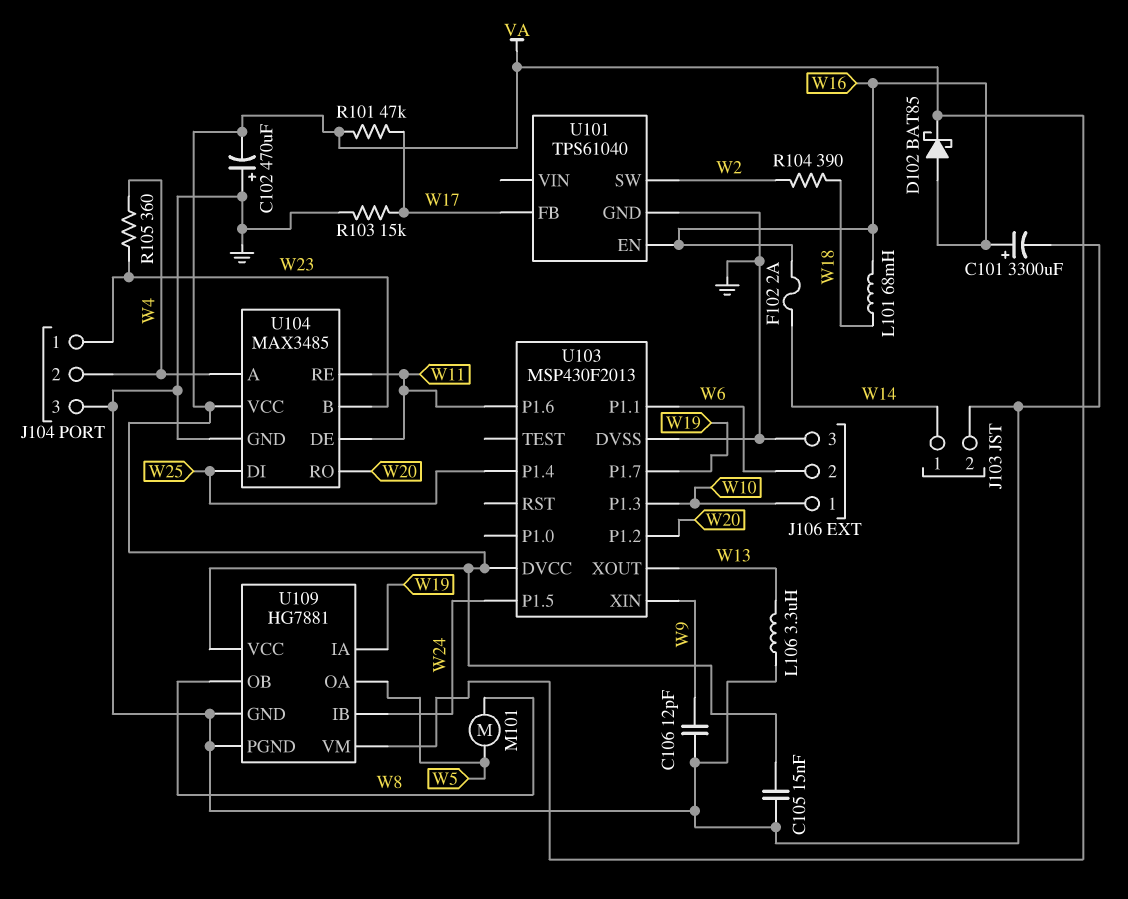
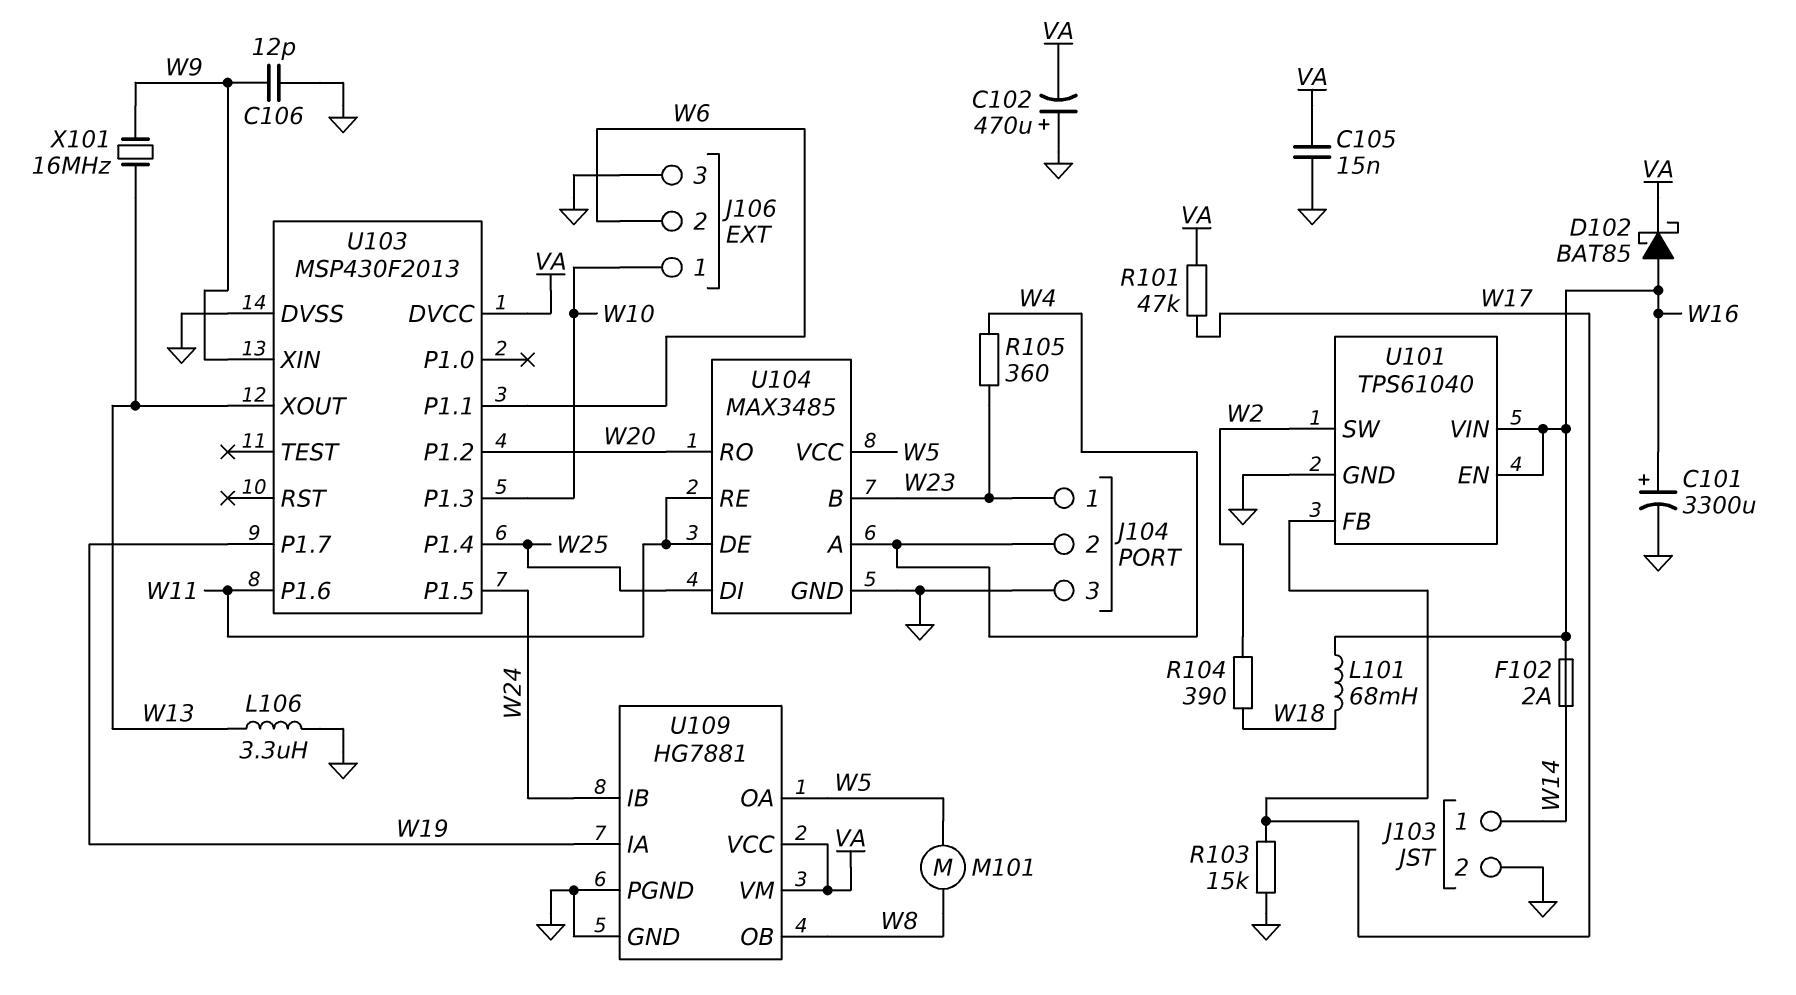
U101 pin VIN: none -> W16
U104 pin VCC: VA -> W5
X101: none -> 16MHz (W9, W13)

